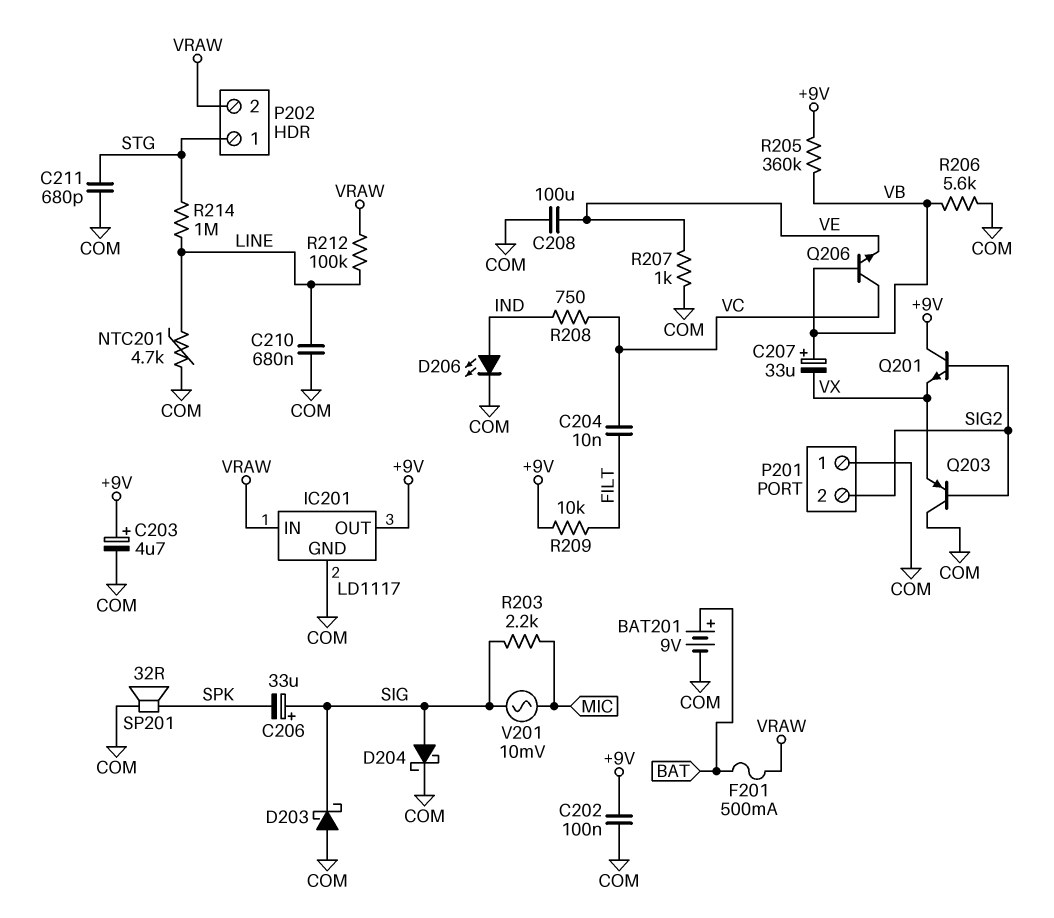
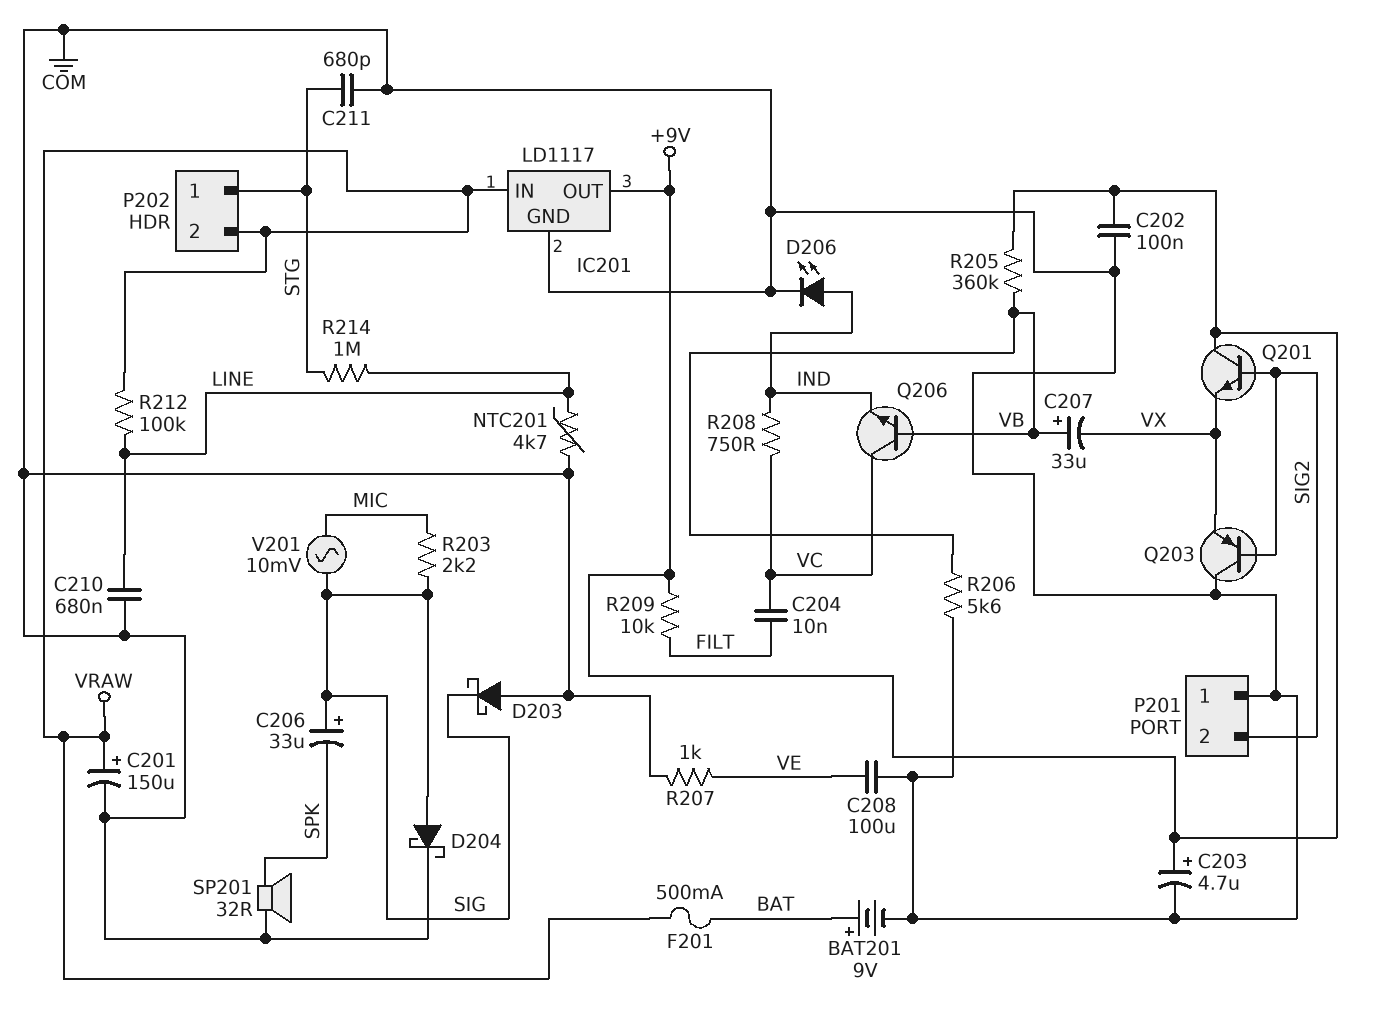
C201: none -> 150uF (plus VRAW, minus COM)
Q206: NPN (B VB, C VC, E VE) -> NPN (B VB, C VC, E IND)

